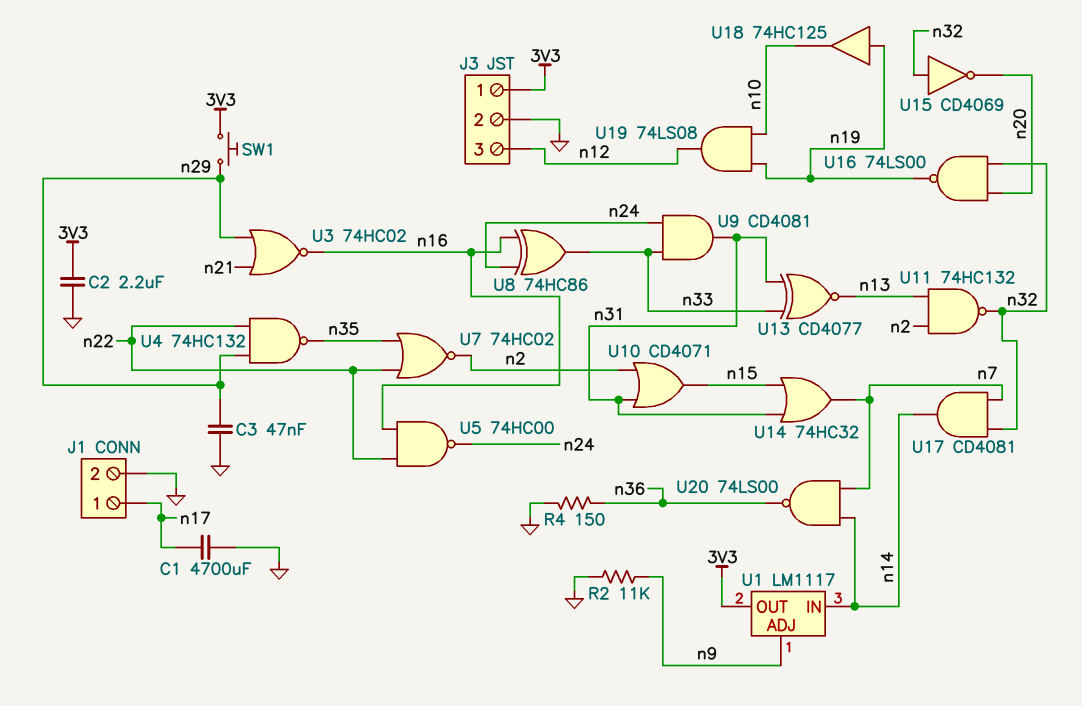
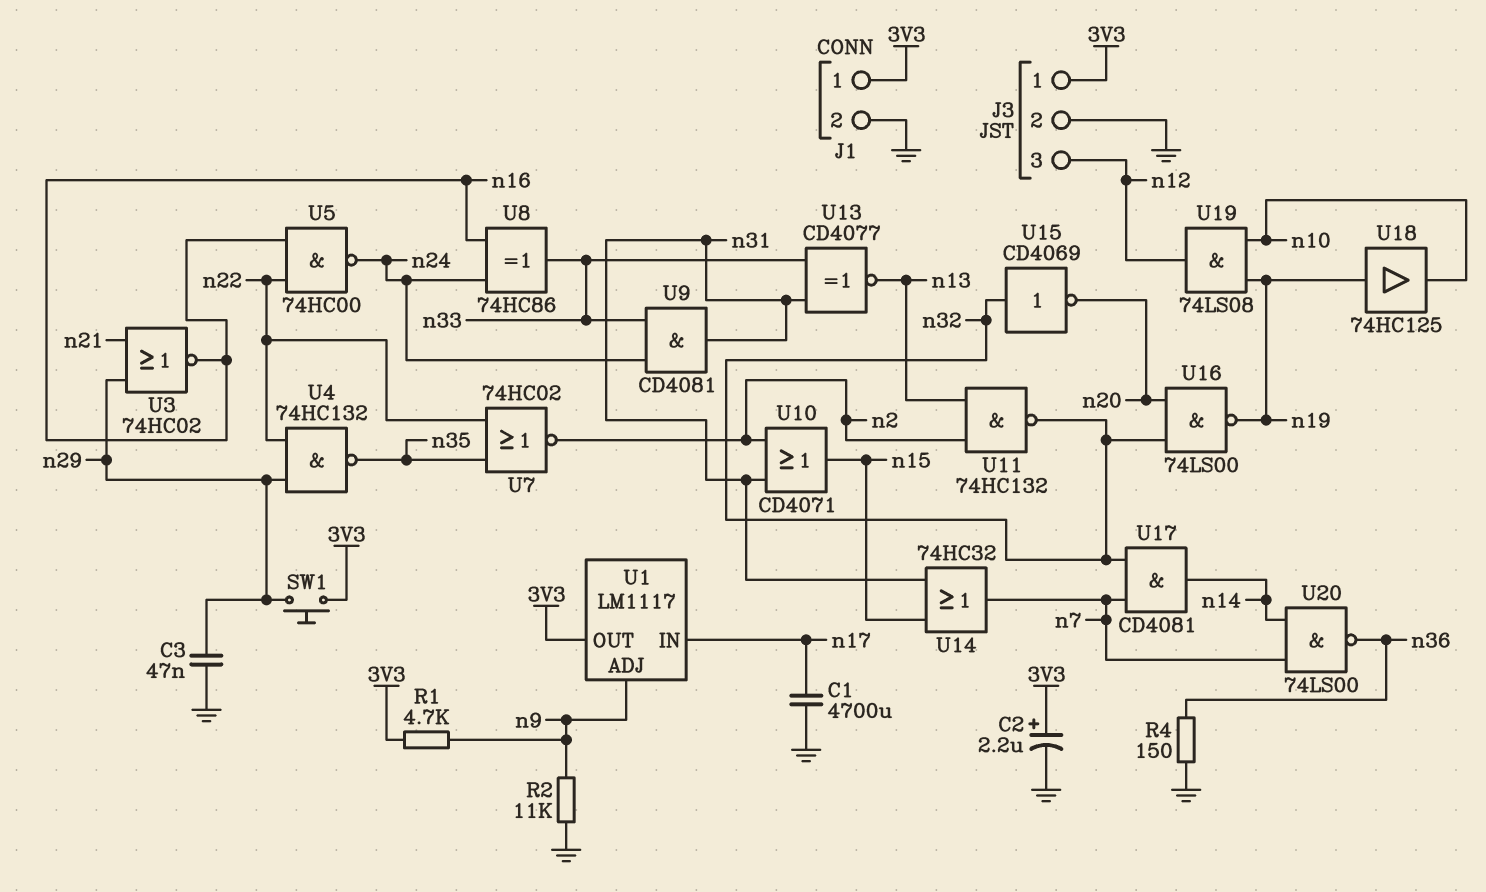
C2: 2.2uF (3V3, GND) -> 2.2uF (plus 3V3, minus GND)
J1 pin 1: n17 -> 3V3
R1: none -> 4.7k (3V3, n9)
U1 pin IN: n14 -> n17

